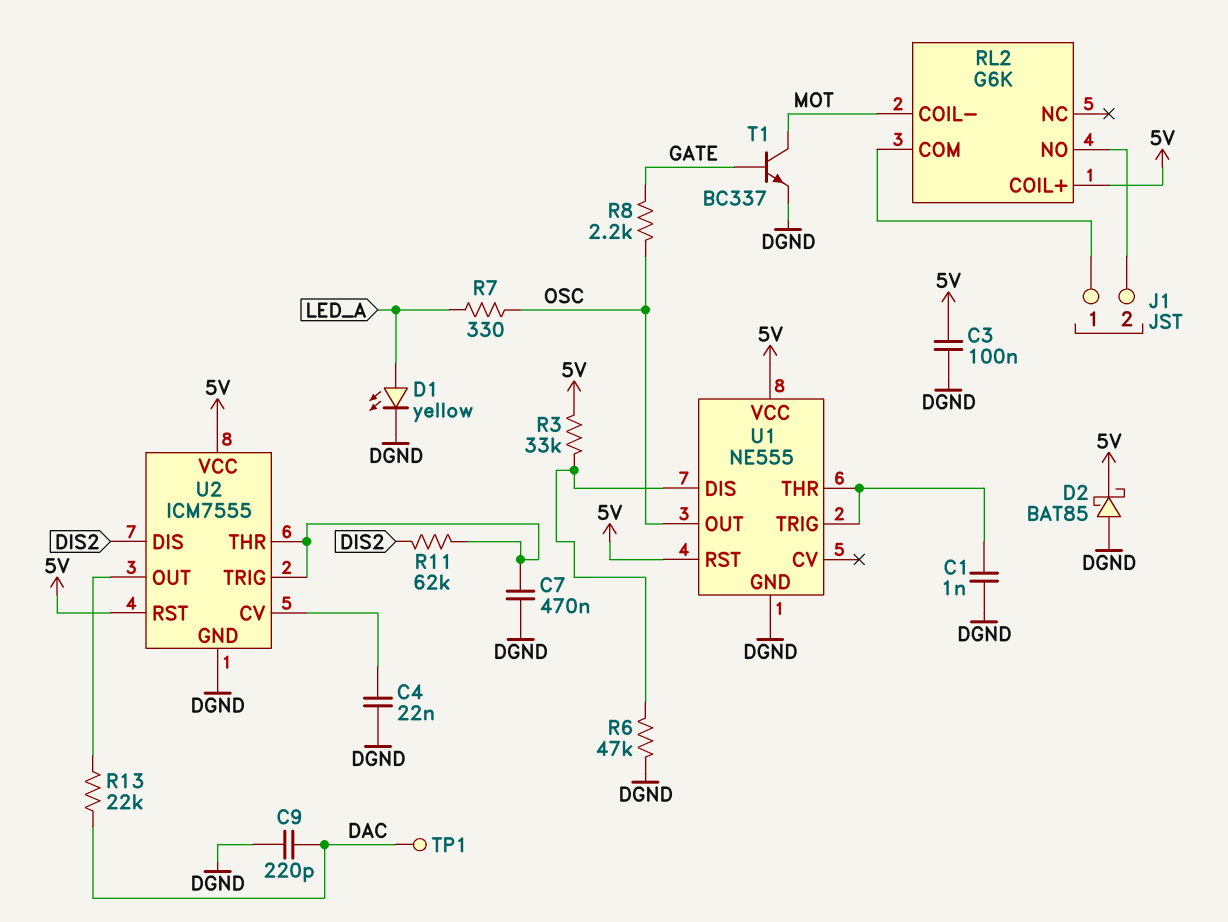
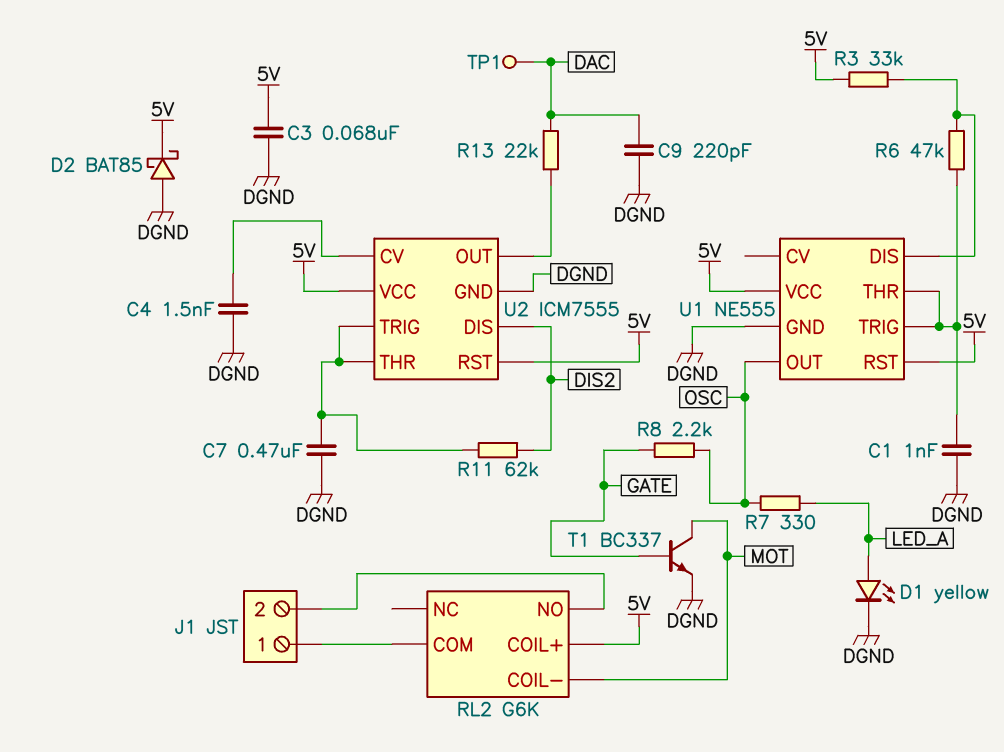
C3: 100nF (5V, DGND) -> 68nF (5V, DGND)
C4: 22nF (DGND, U2/CV) -> 1.5nF (DGND, U2/CV)
R6: 47k (DGND, U1/DIS) -> 47k (U1/DIS, U1/THR)

